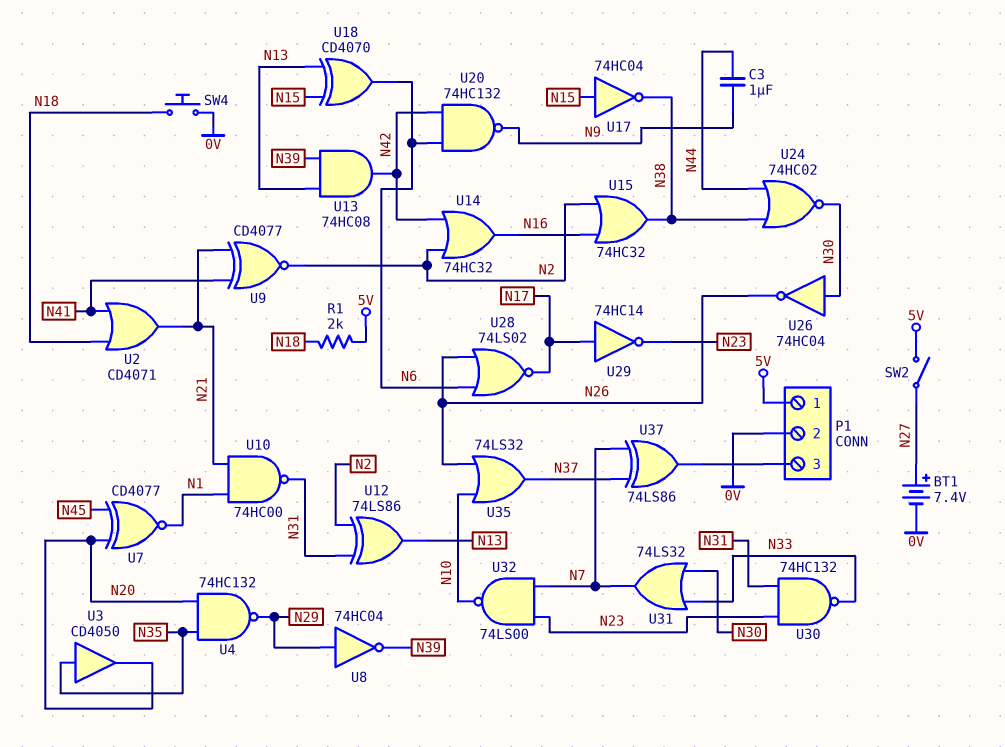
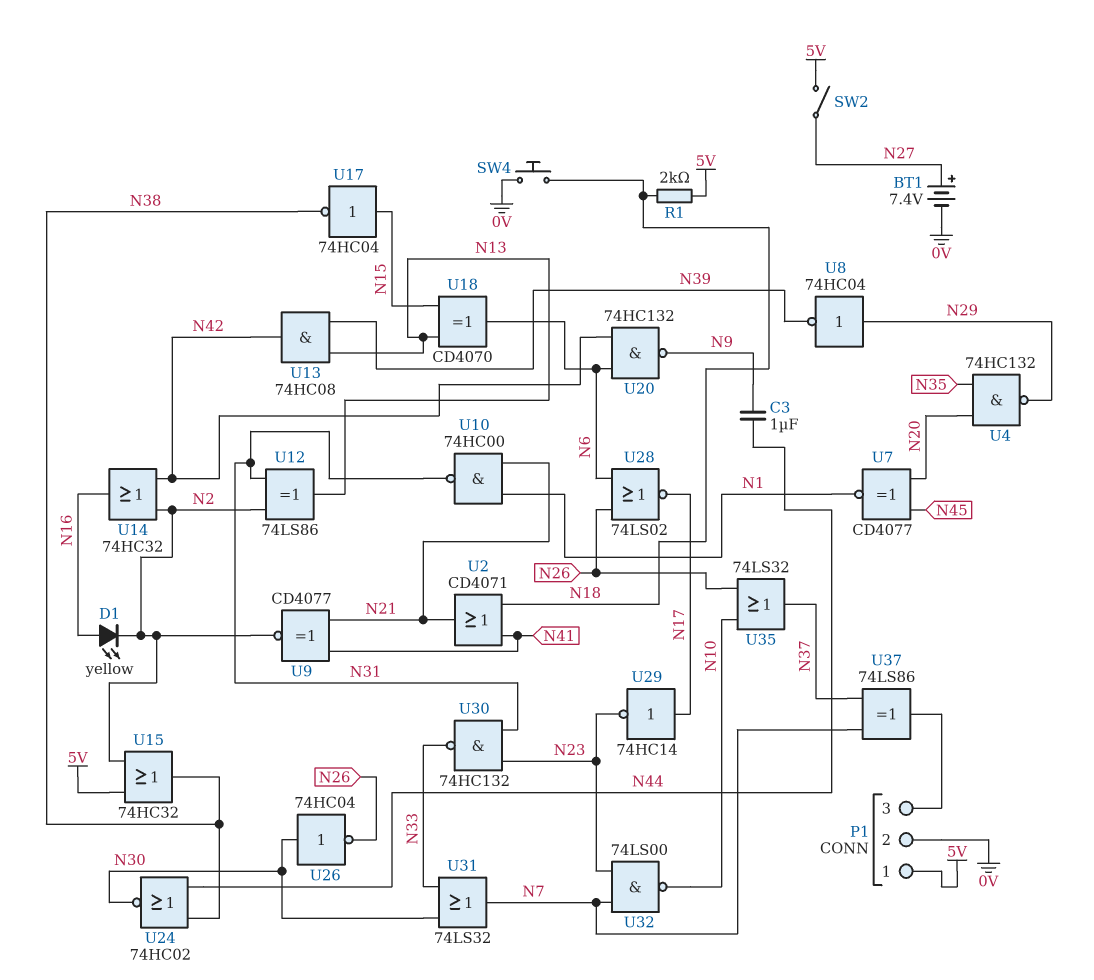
D1: none -> LED yellow (A N16, K N2)
U3: buffer CD4050 (in N35, out N20) -> none
U15: OR 74HC32 (in N2, in N16, out N38) -> OR 74HC32 (in 5V, in N2, out N38)

